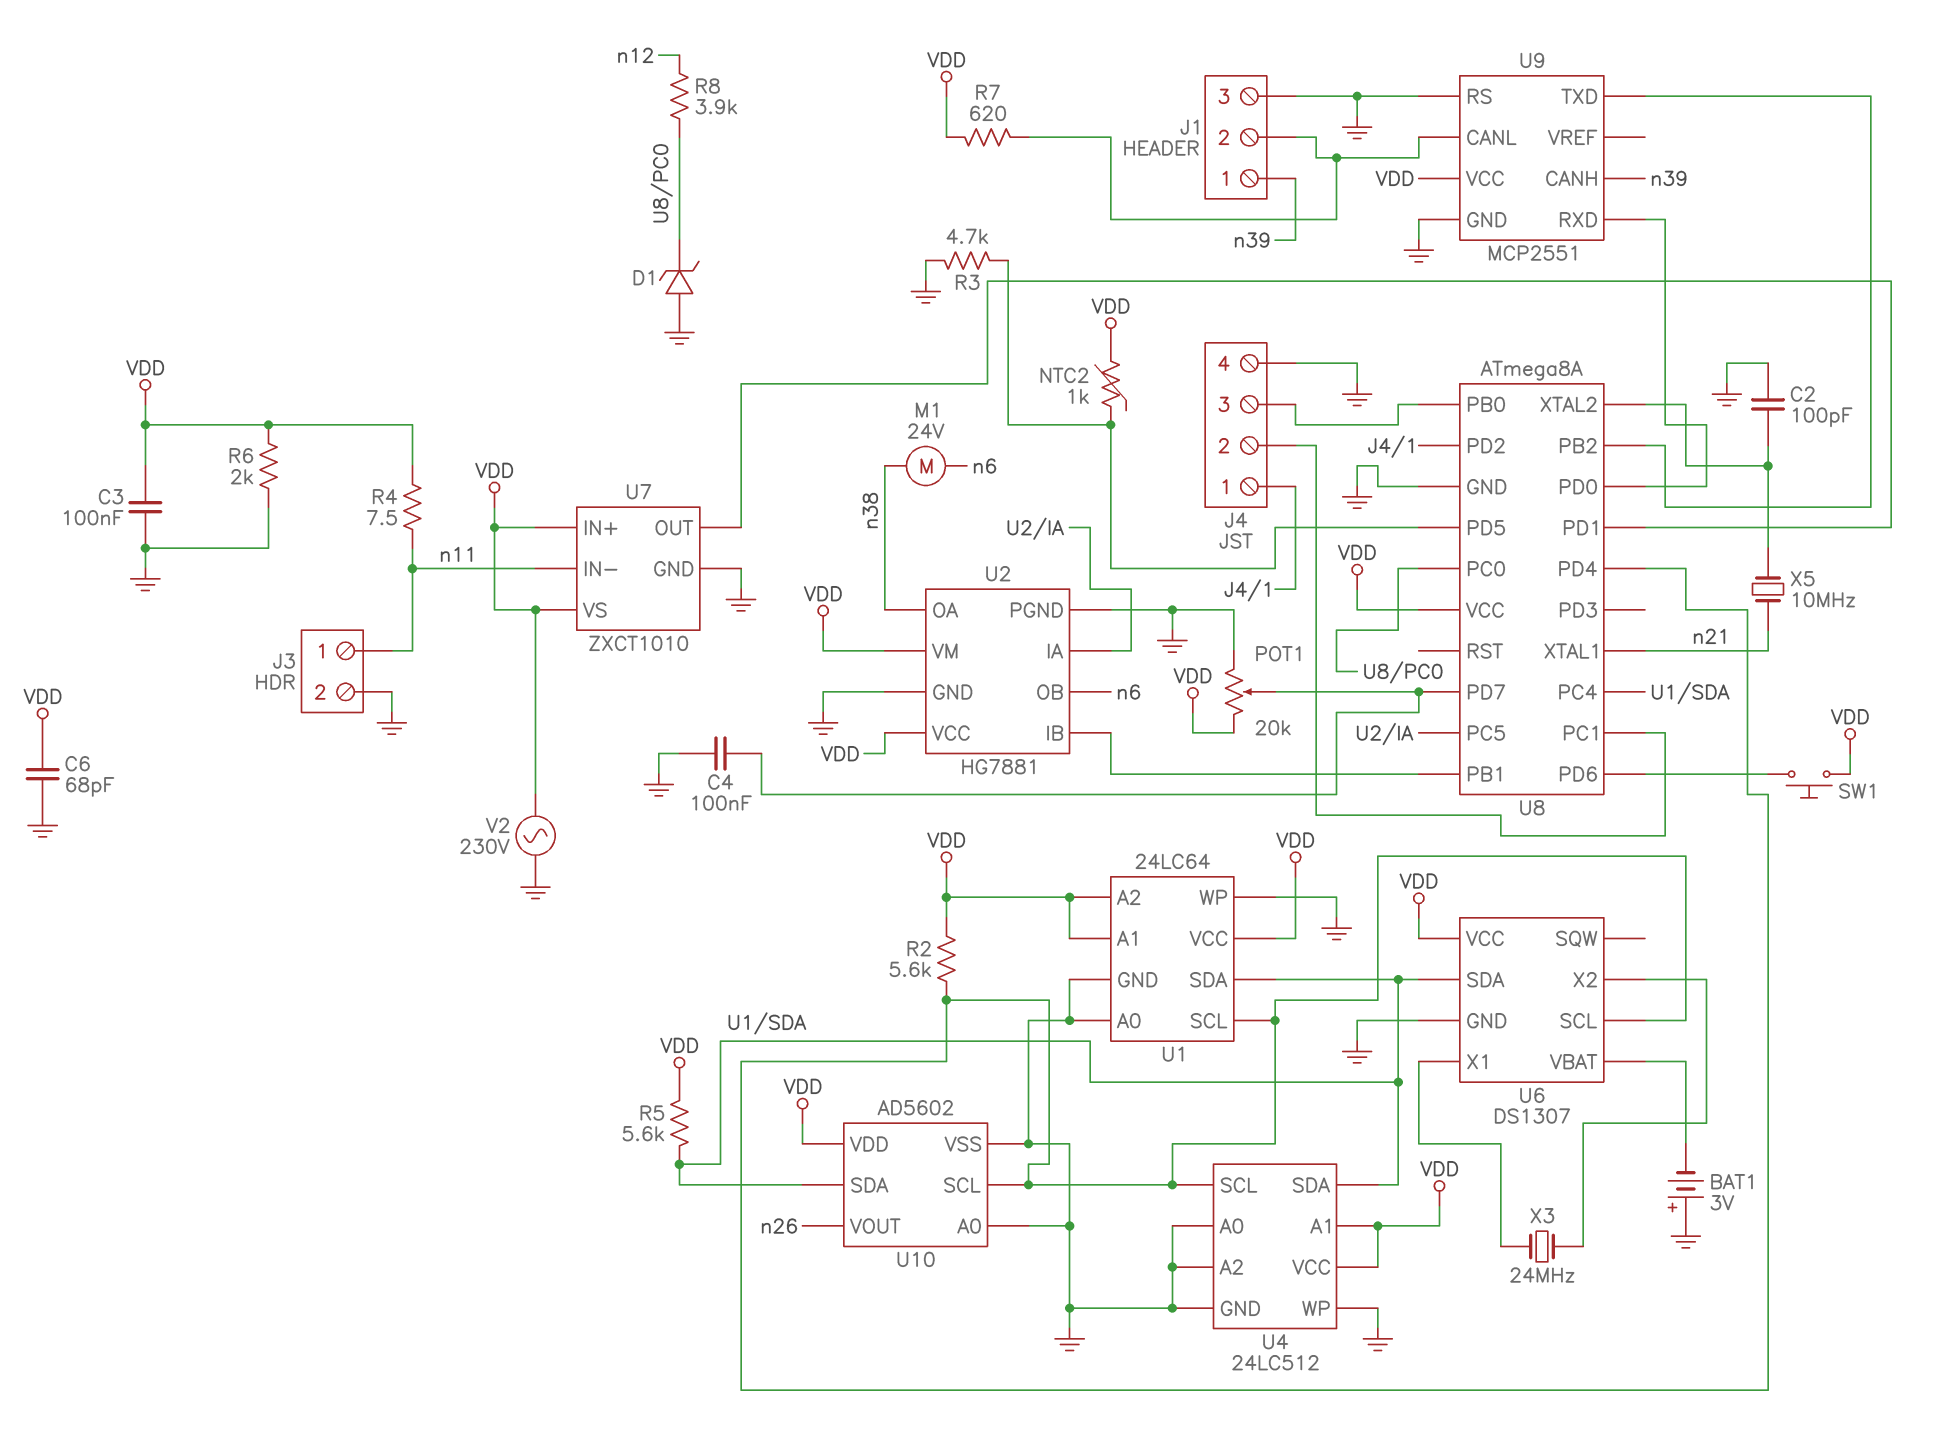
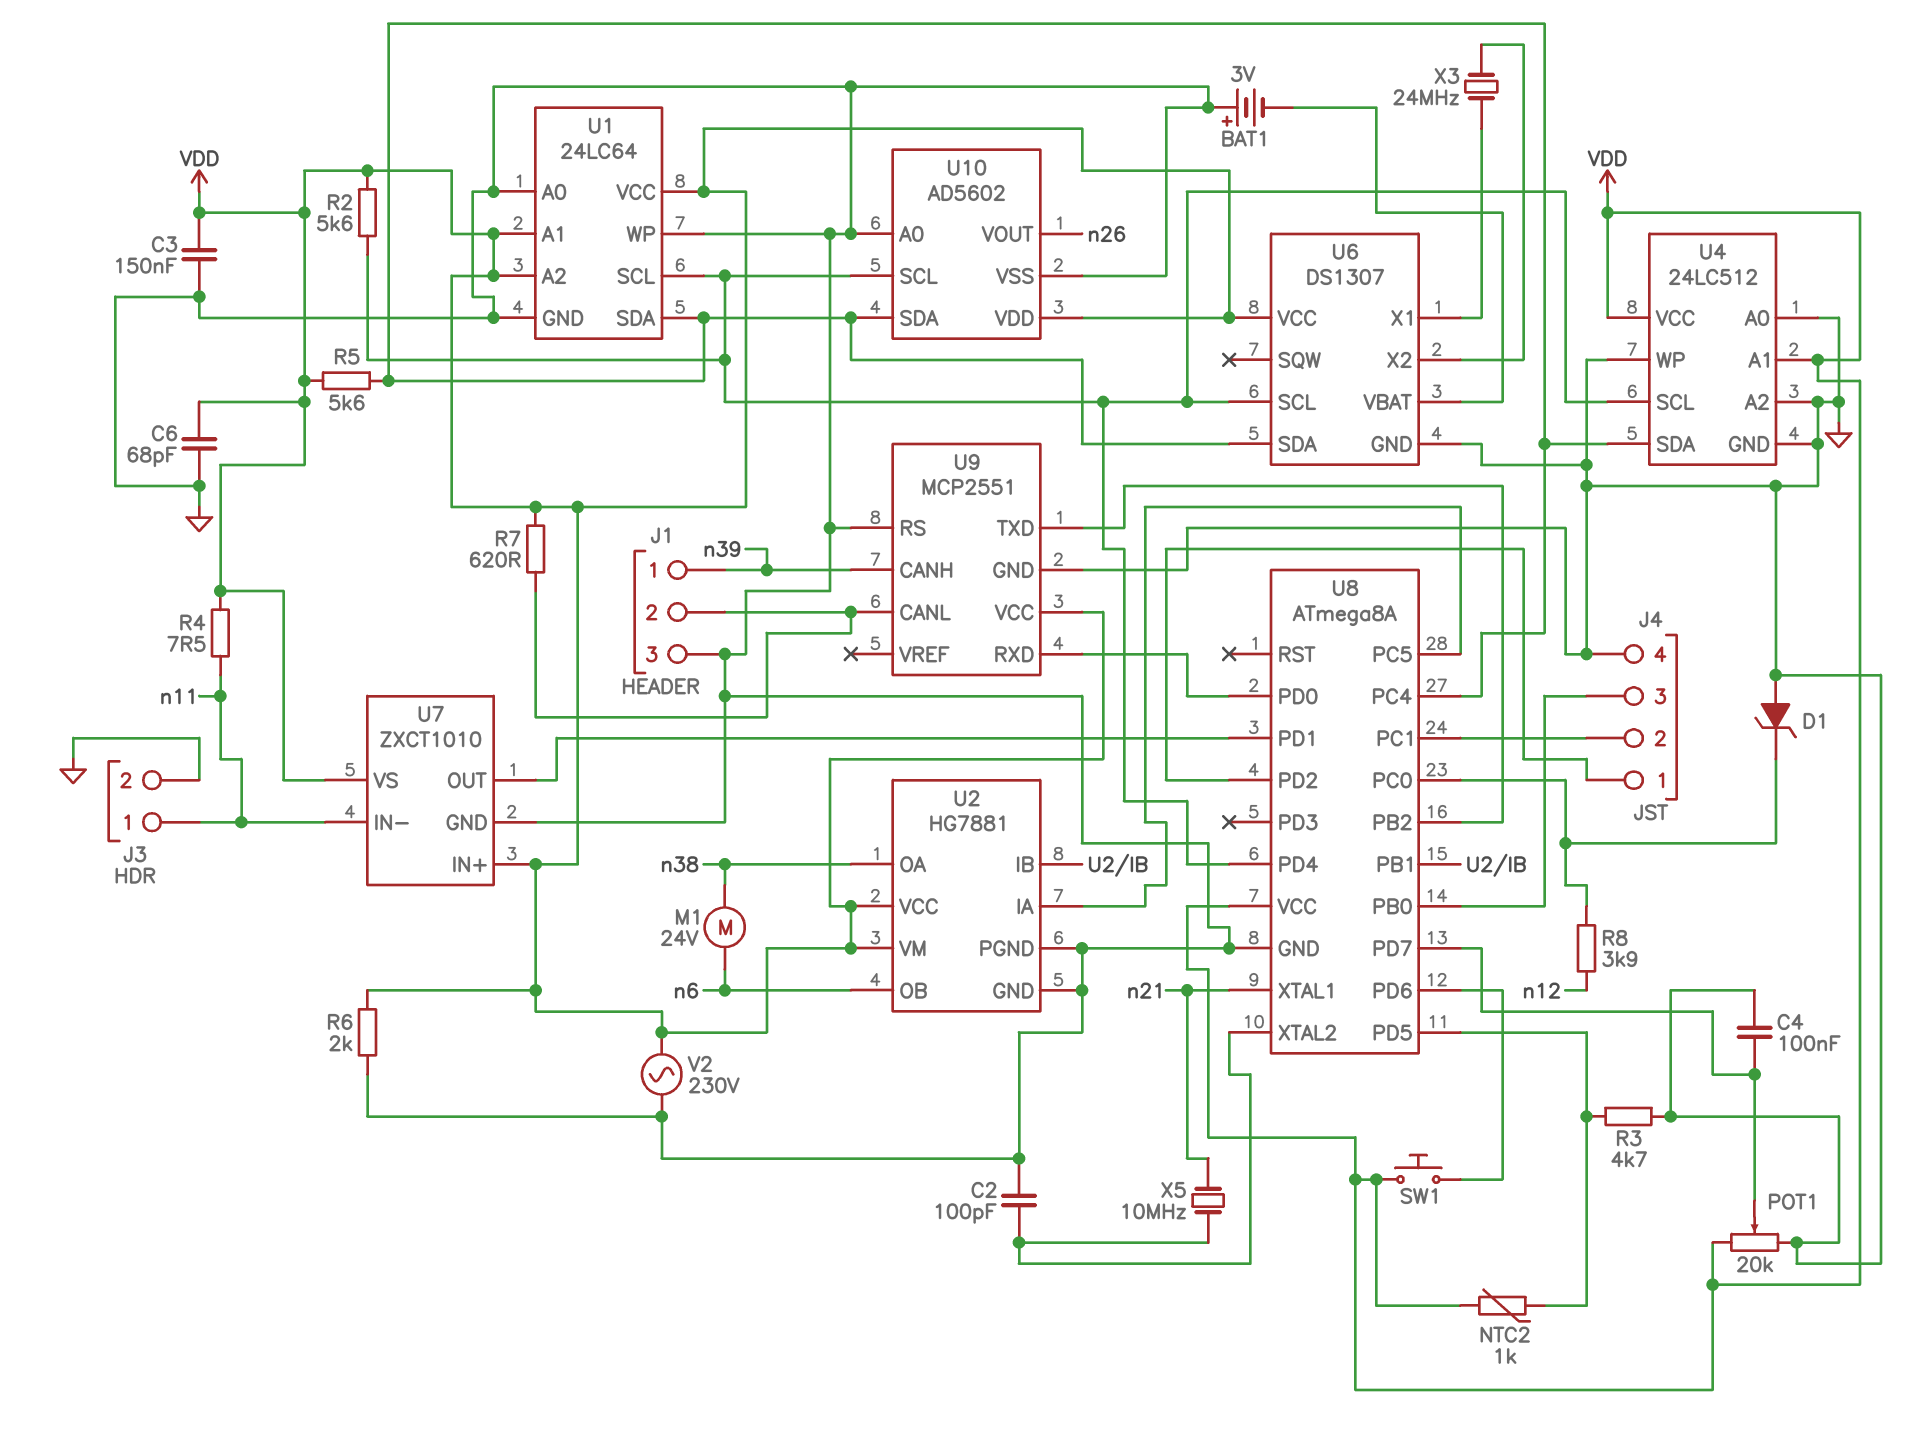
C3: 100nF (GND, VDD) -> 150nF (GND, VDD)

